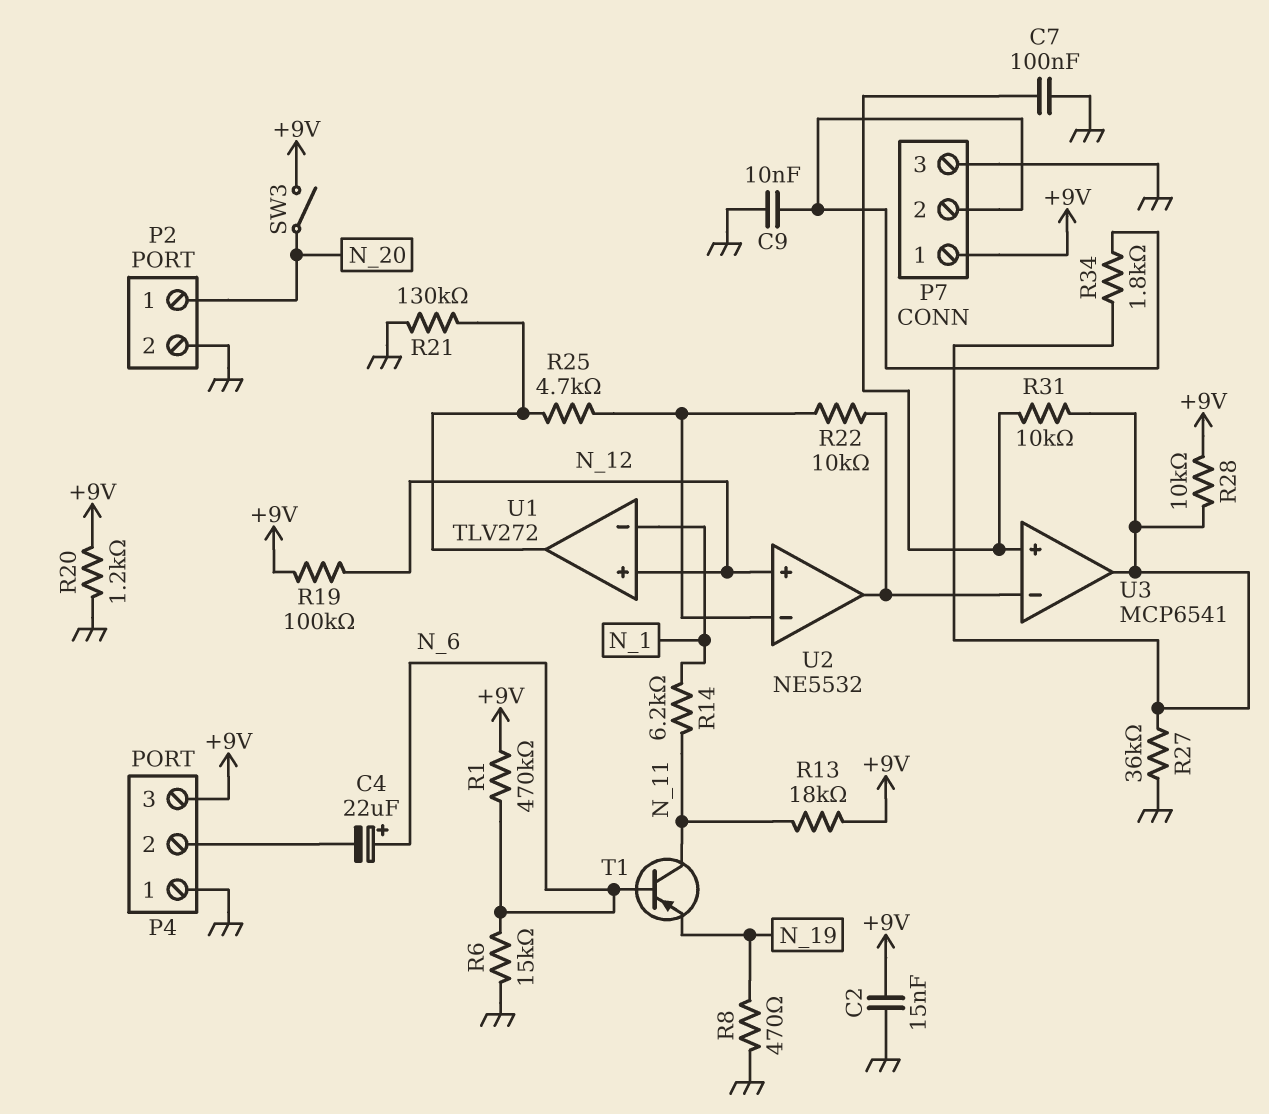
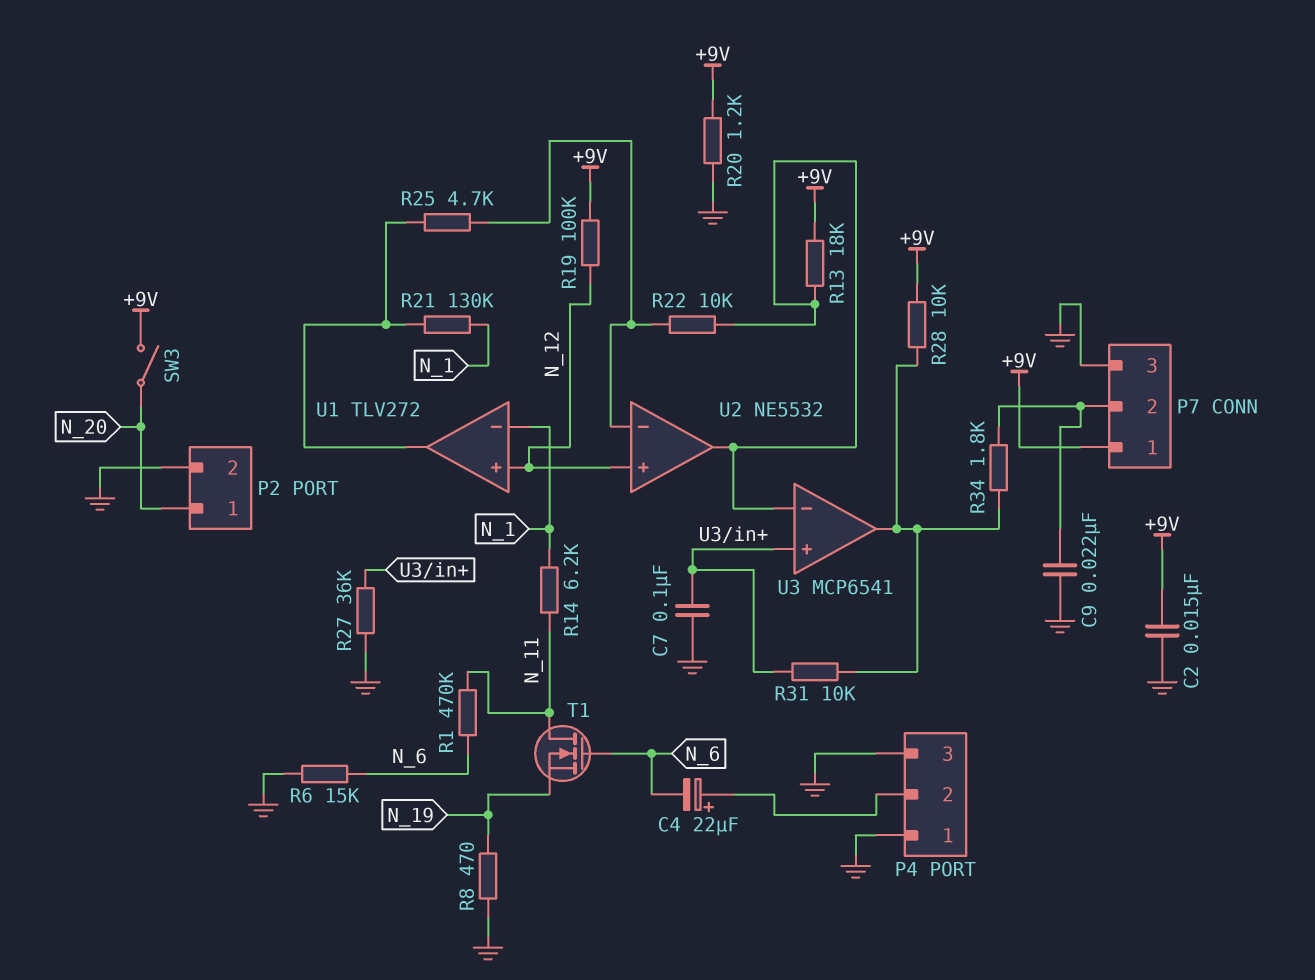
C4: 22uF (plus N_6, minus P4/2) -> 22uF (plus P4/2, minus N_6)
C9: 10nF (GND, P7/2) -> 22nF (GND, P7/2)
P4 pin 3: +9V -> GND
R1: 470k (+9V, N_6) -> 470k (N_6, N_11)
R13: 18k (+9V, N_11) -> 18k (+9V, U2/out)
R21: 130k (GND, U1/out) -> 130k (N_1, U1/out)
R27: 36k (GND, U3/out) -> 36k (GND, U3/in+)
T1: PNP (B N_6, C N_11, E N_19) -> NMOS (G N_6, D N_11, S N_19)

